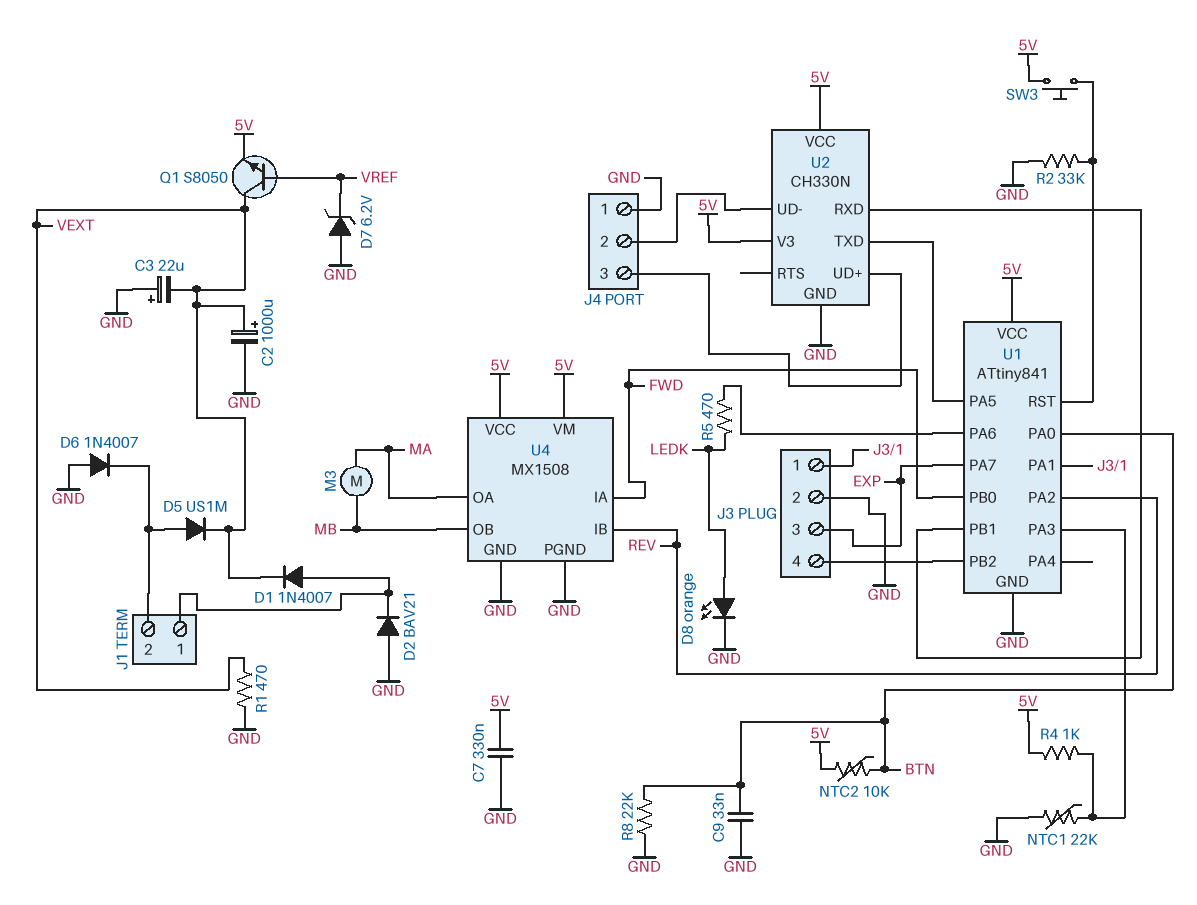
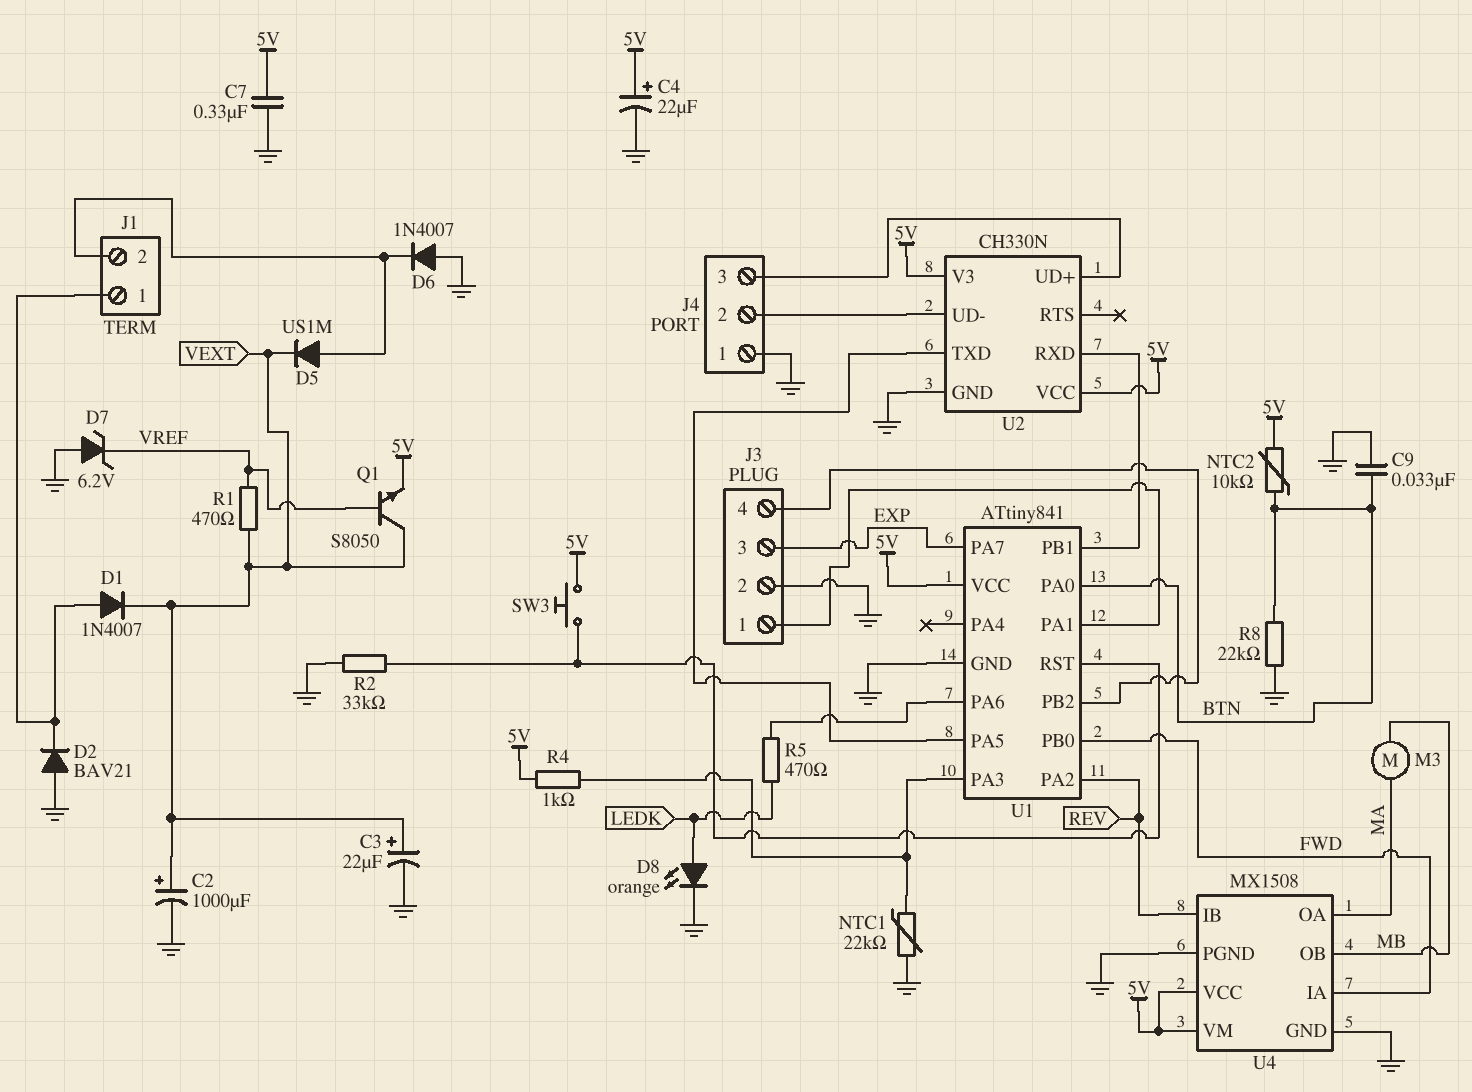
C3: 22uF (plus GND, minus VEXT) -> 22uF (plus VEXT, minus GND)
C4: none -> 22uF (plus 5V, minus GND)
R1: 470 (GND, VEXT) -> 470 (VEXT, VREF)

